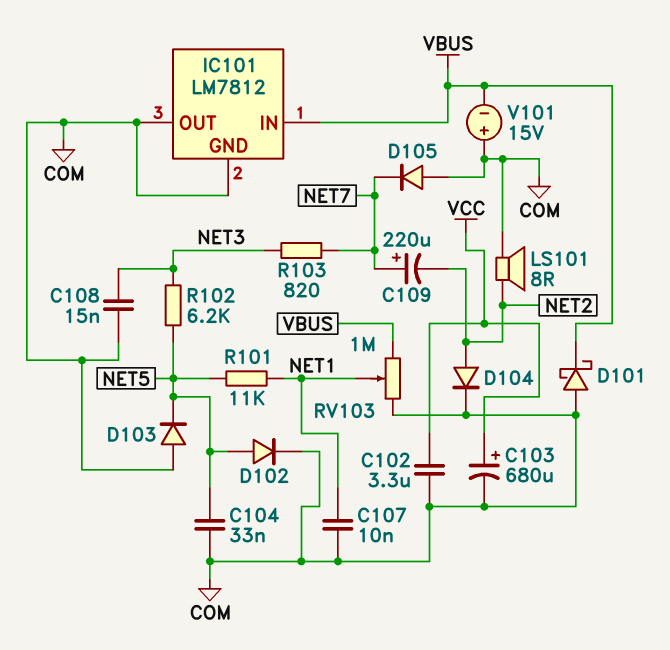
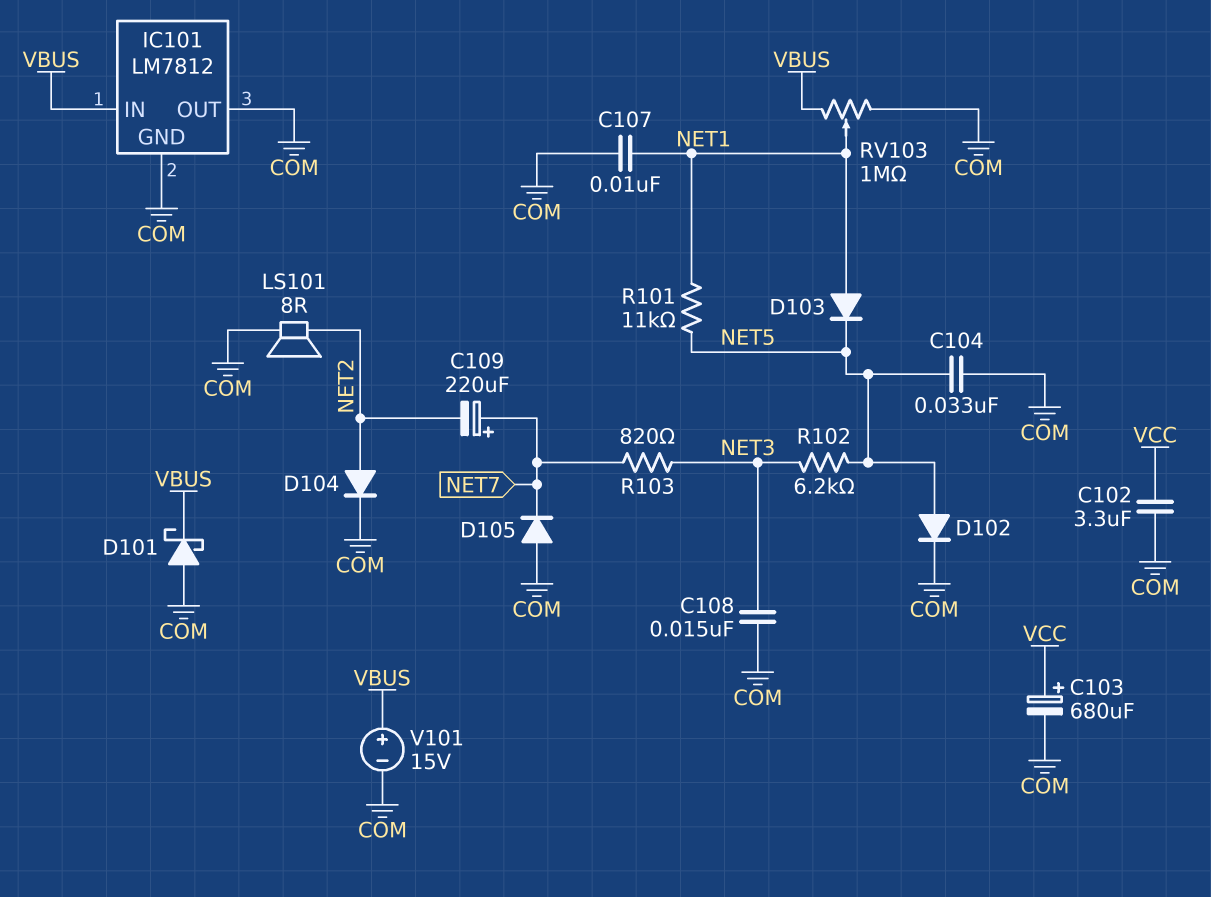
D103: diode (A COM, K NET5) -> diode (A NET1, K NET5)
V101: 15V (plus COM, minus VBUS) -> 15V (plus VBUS, minus COM)

